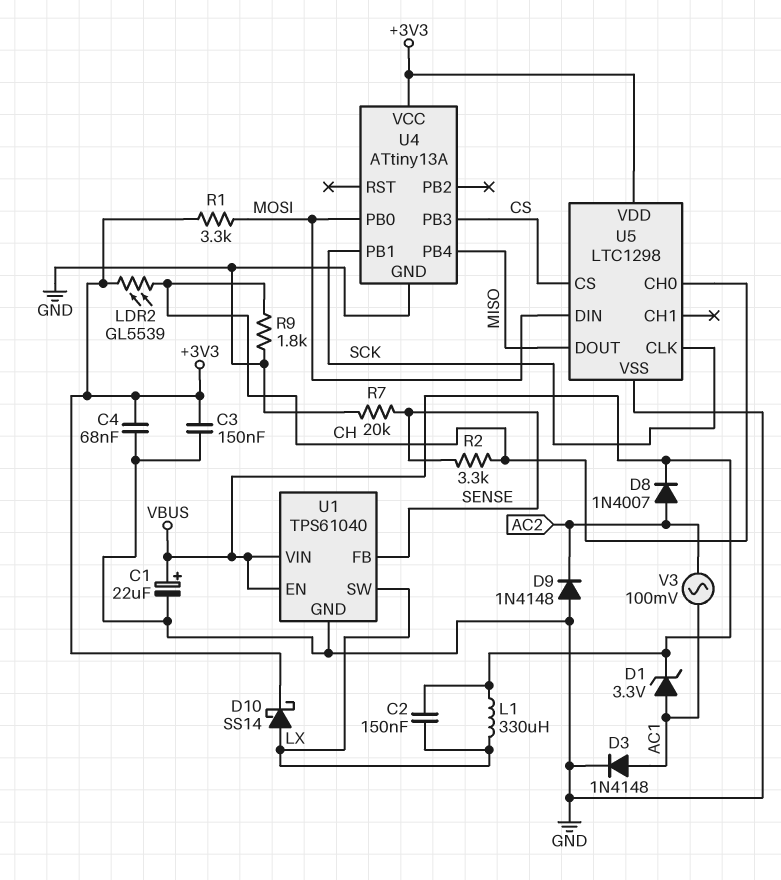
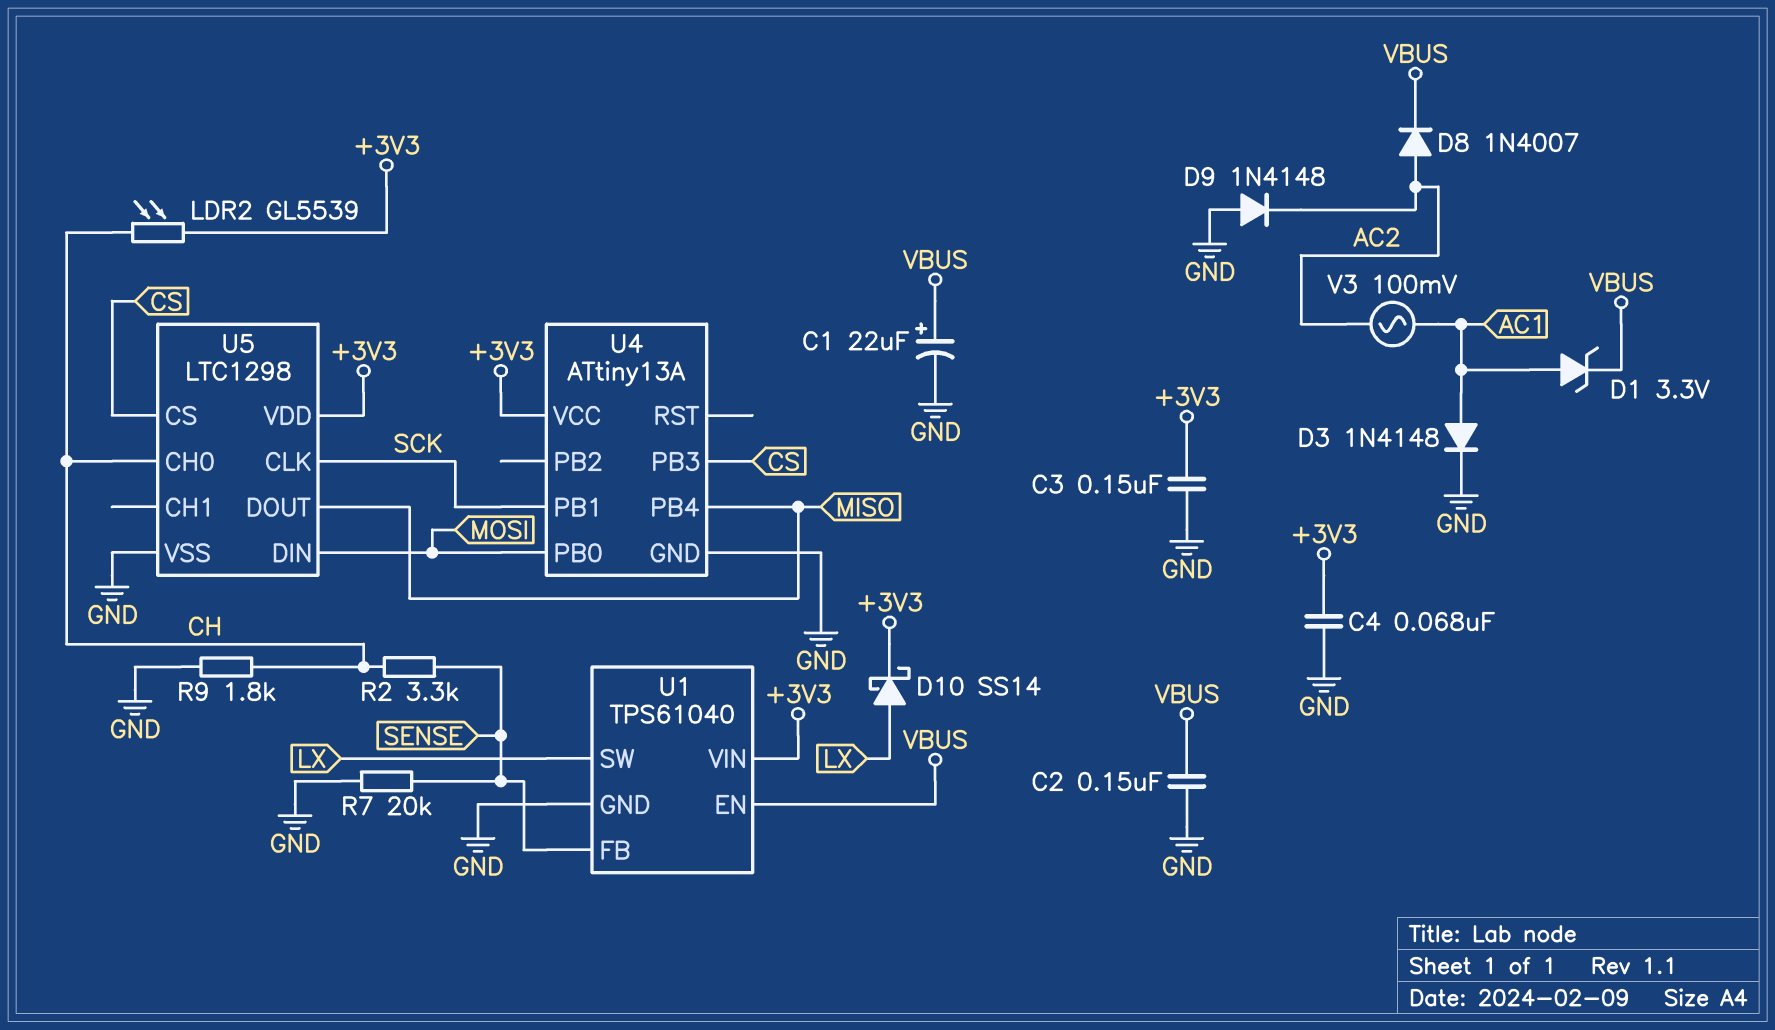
C2: 150nF (LX, VBUS) -> 150nF (GND, VBUS)
L1: 330uH (LX, VBUS) -> none
R1: 3.3k (+3V3, MOSI) -> none
U1 pin VIN: VBUS -> +3V3

